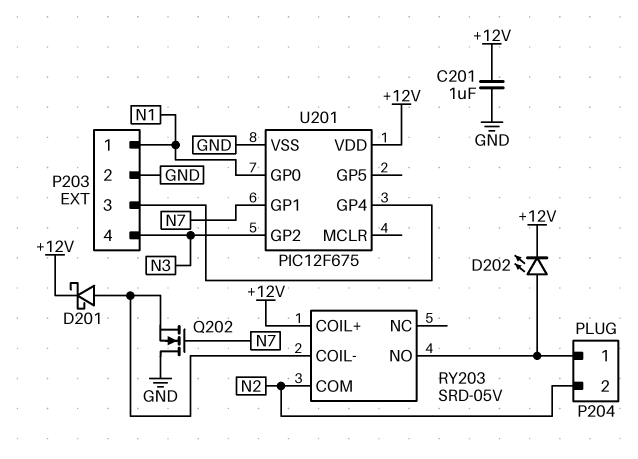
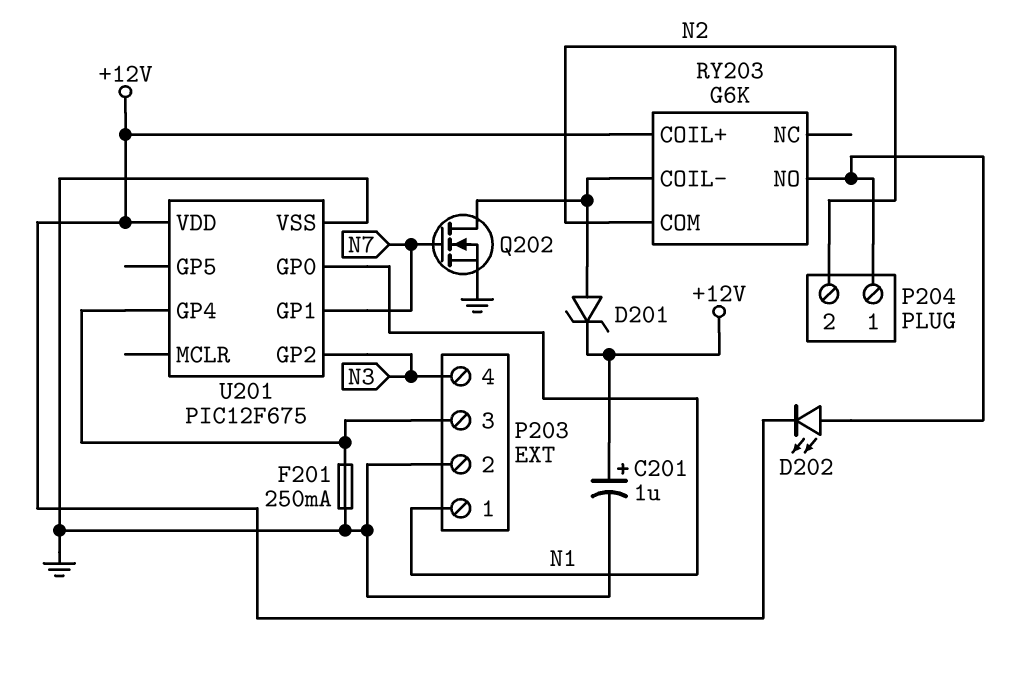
C201: 1uF (+12V, GND) -> 1uF (plus +12V, minus GND)
D201: schottky (A RY203/COIL-, K +12V) -> zener (A RY203/COIL-, K +12V)
F201: none -> 250mA (GND, P203/3)
Q202: NMOS (G N7, D GND, S RY203/COIL-) -> NMOS (G N7, D RY203/COIL-, S GND)
RY203: SRD-05V -> G6K

